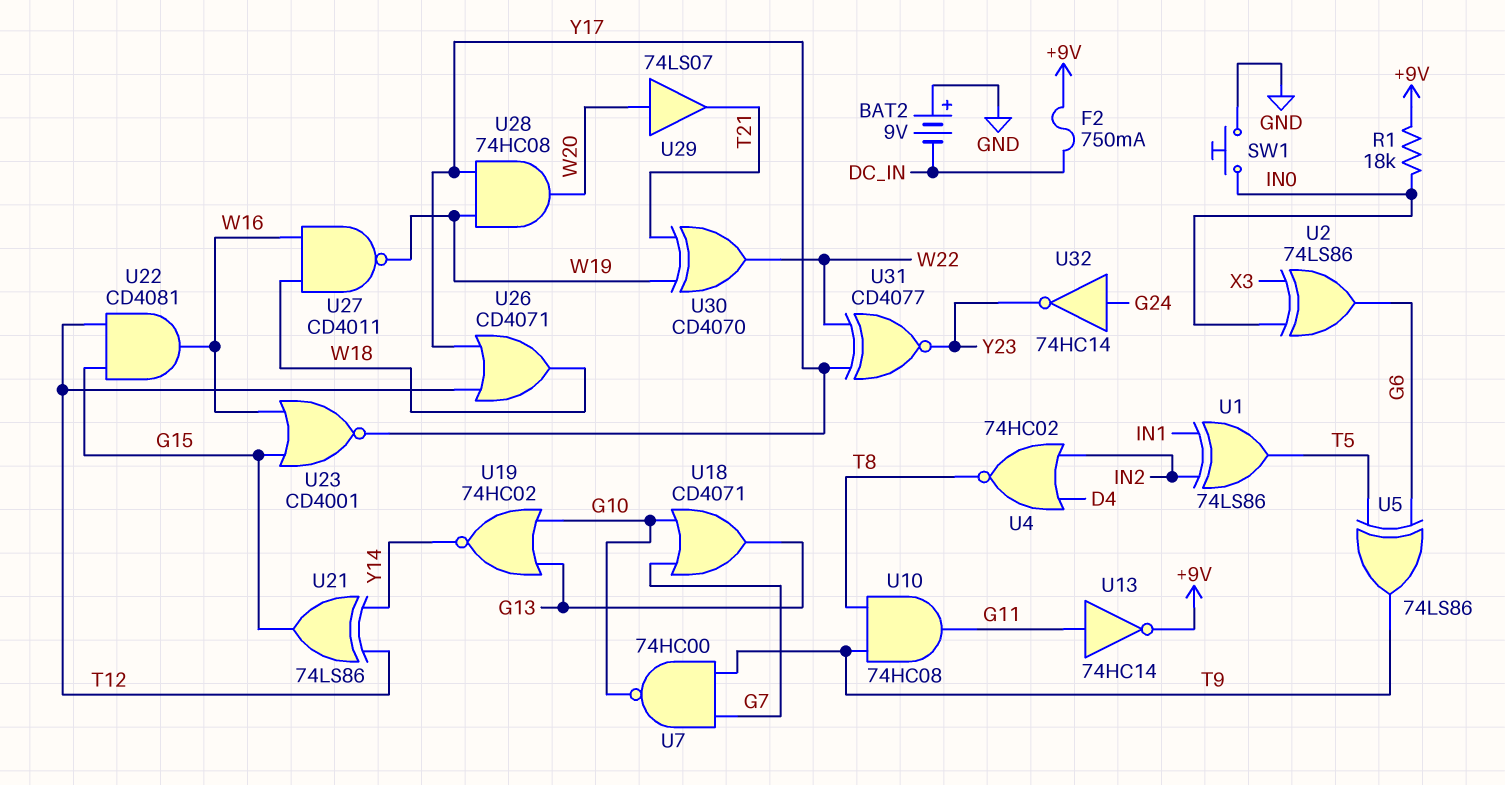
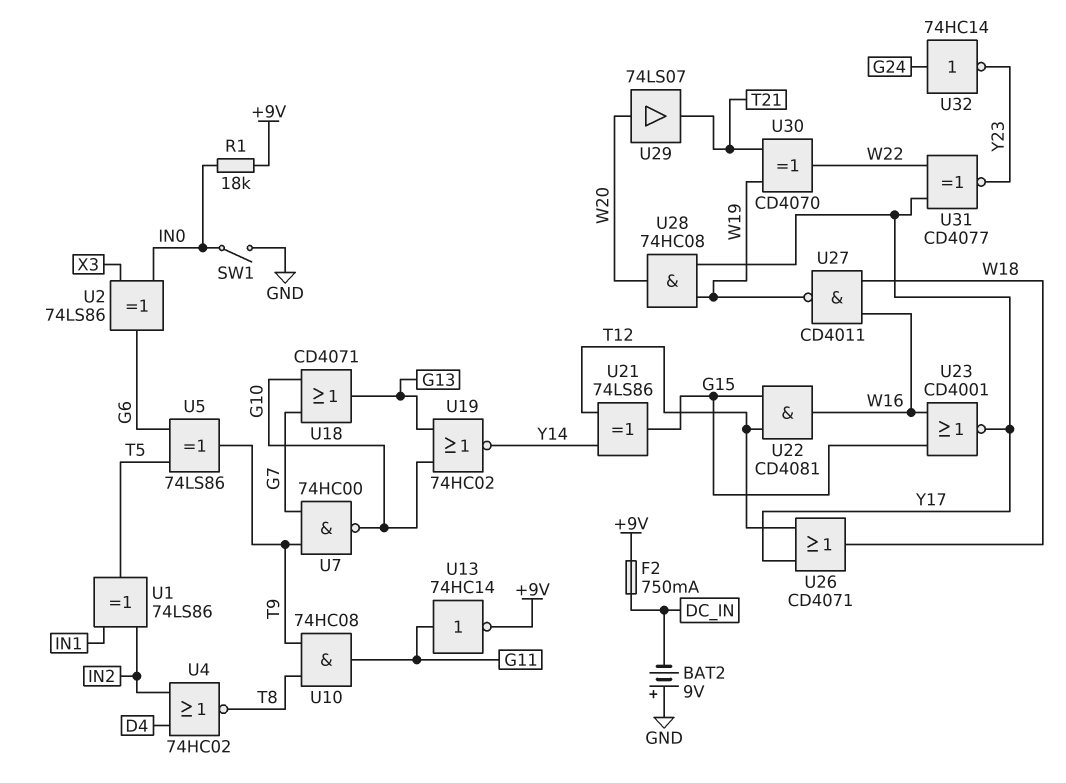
SW1: button (GND, IN0) -> switch (GND, IN0)

